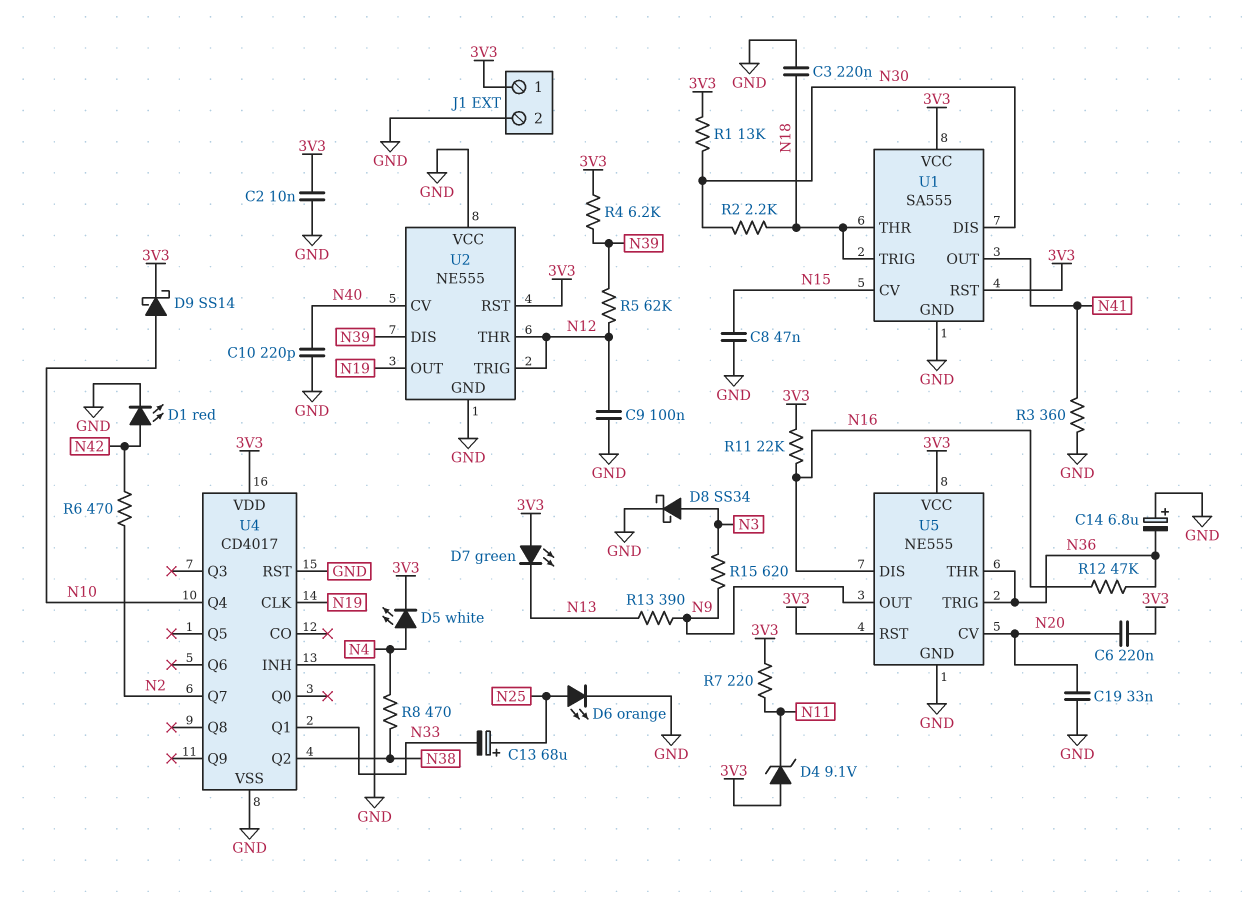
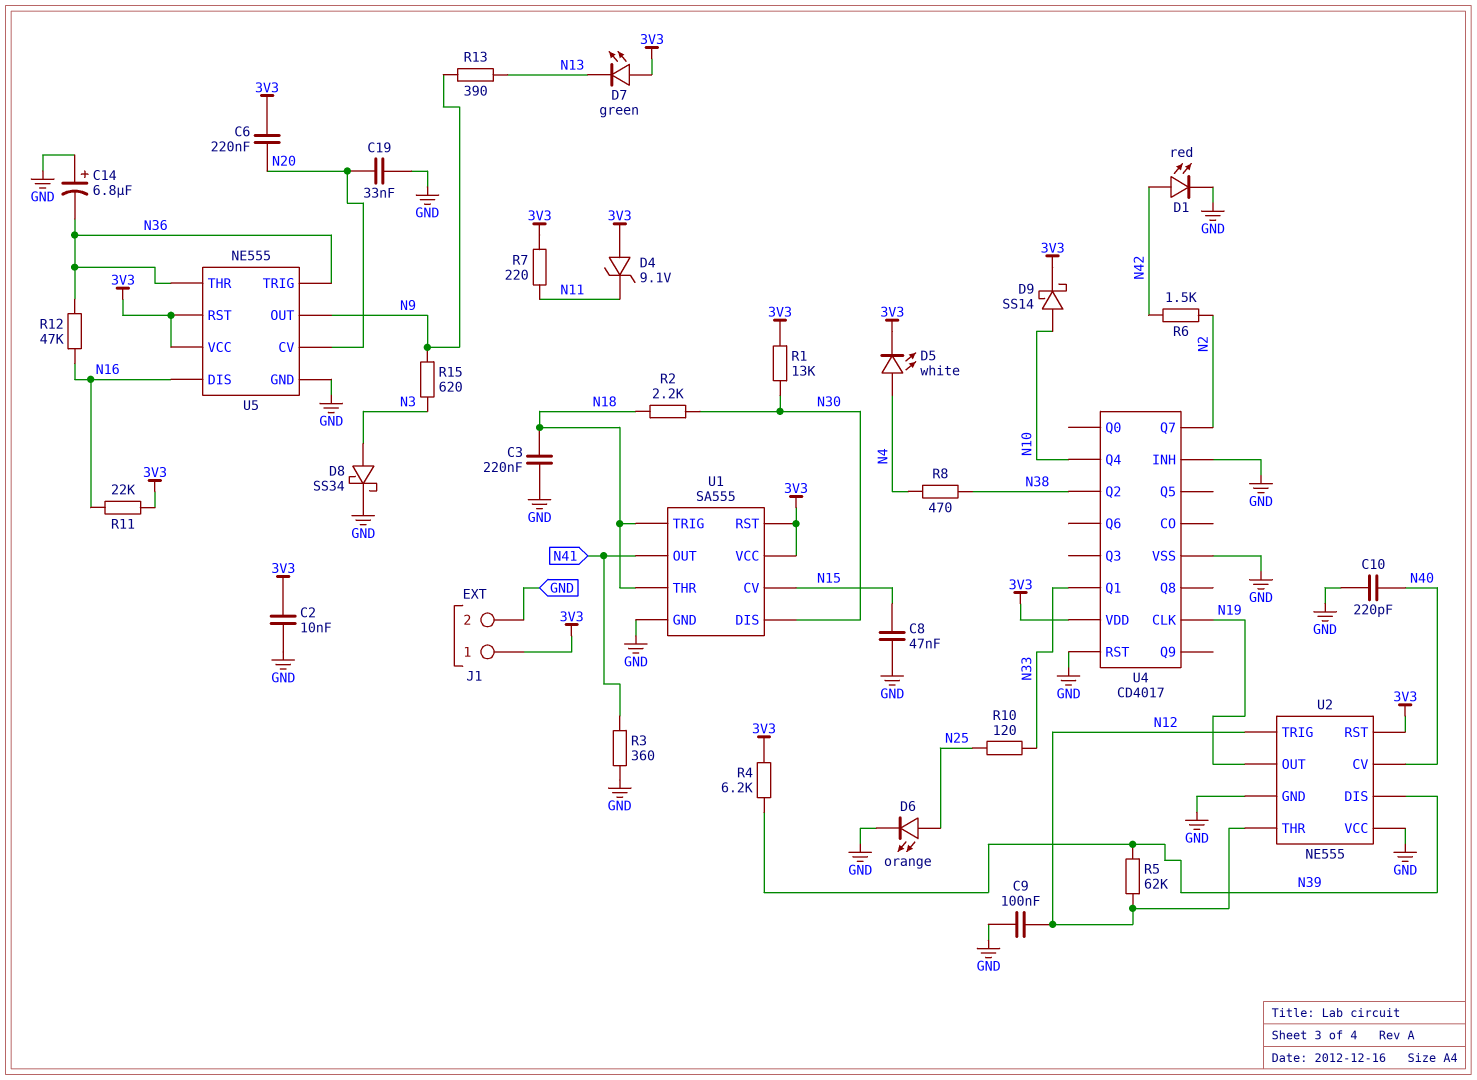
C13: 68uF (plus N25, minus N33) -> none
R6: 470 (N2, N42) -> 1.5k (N2, N42)
R10: none -> 120 (N25, N33)

